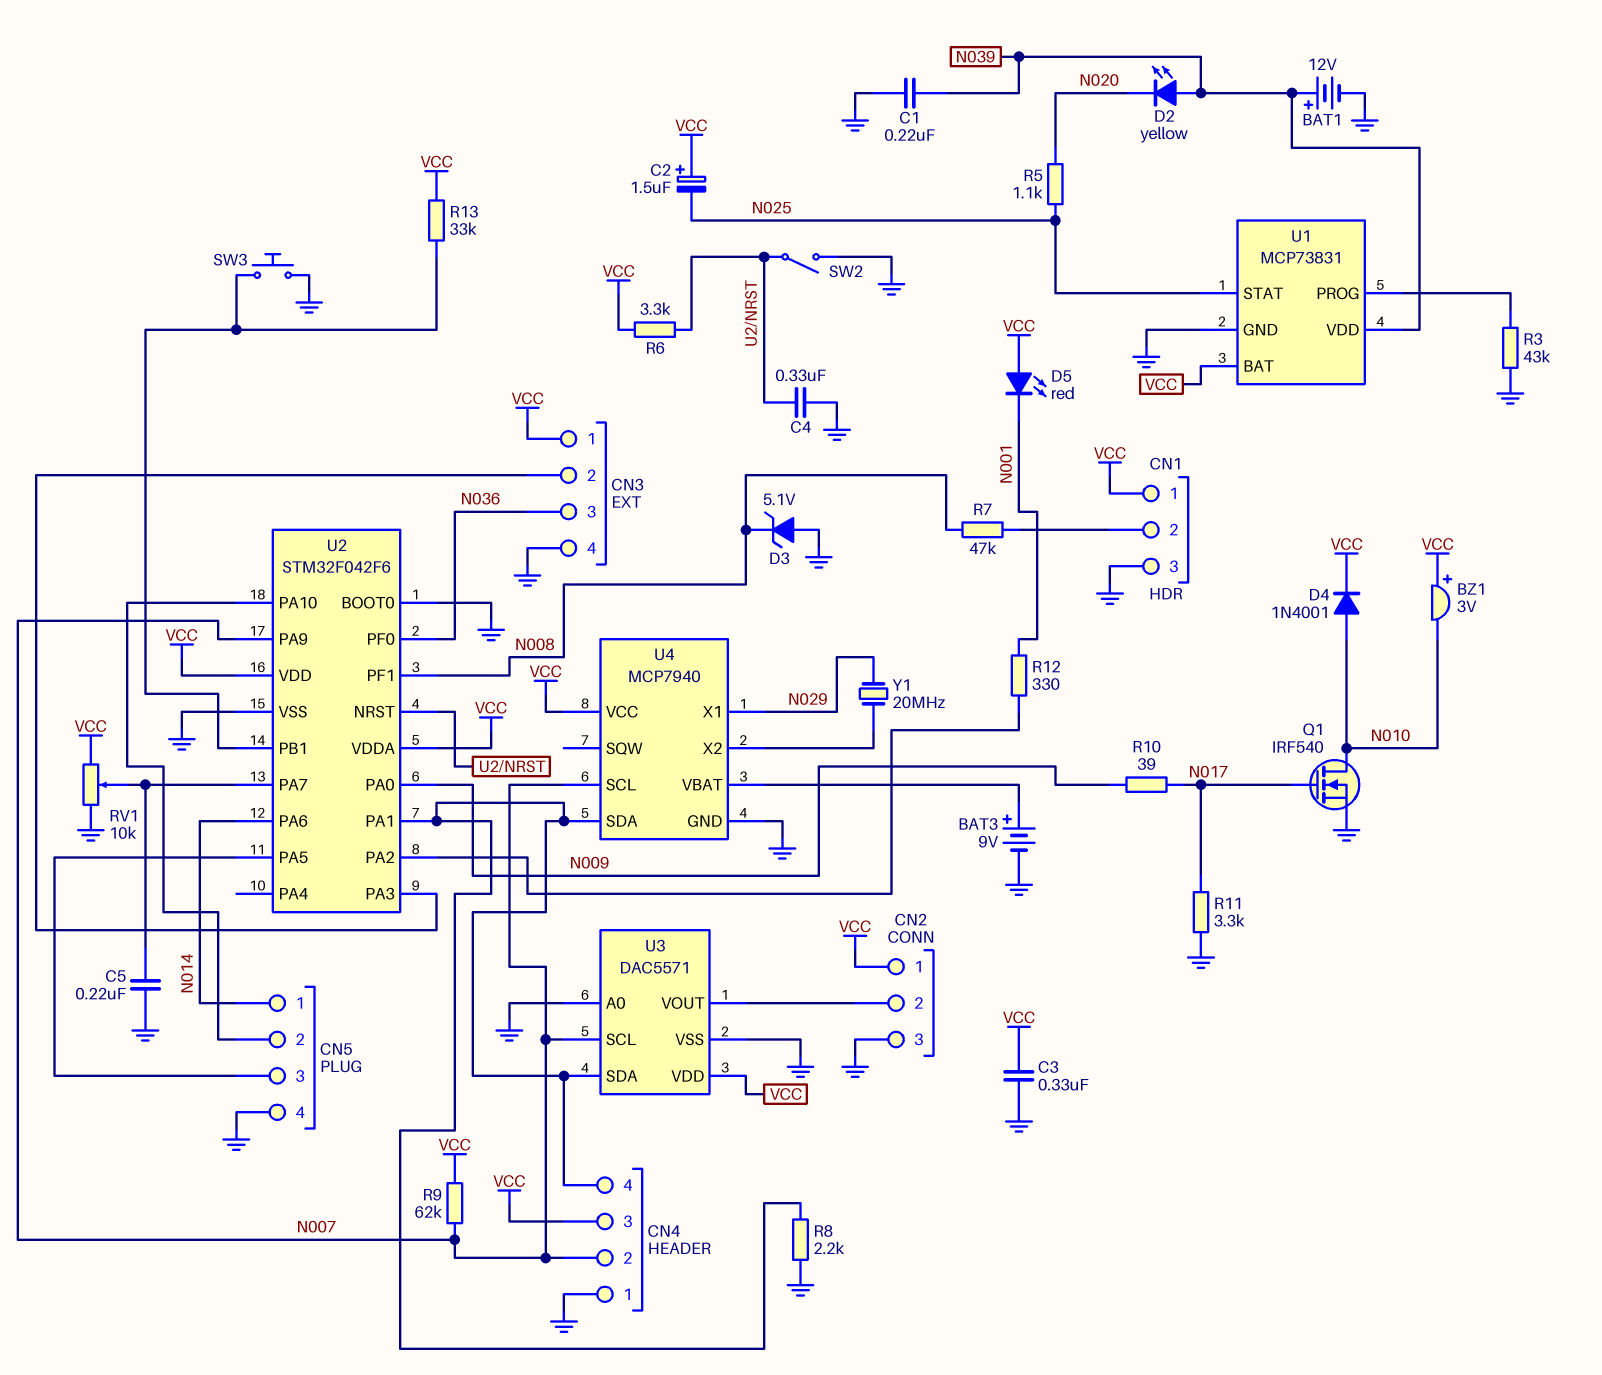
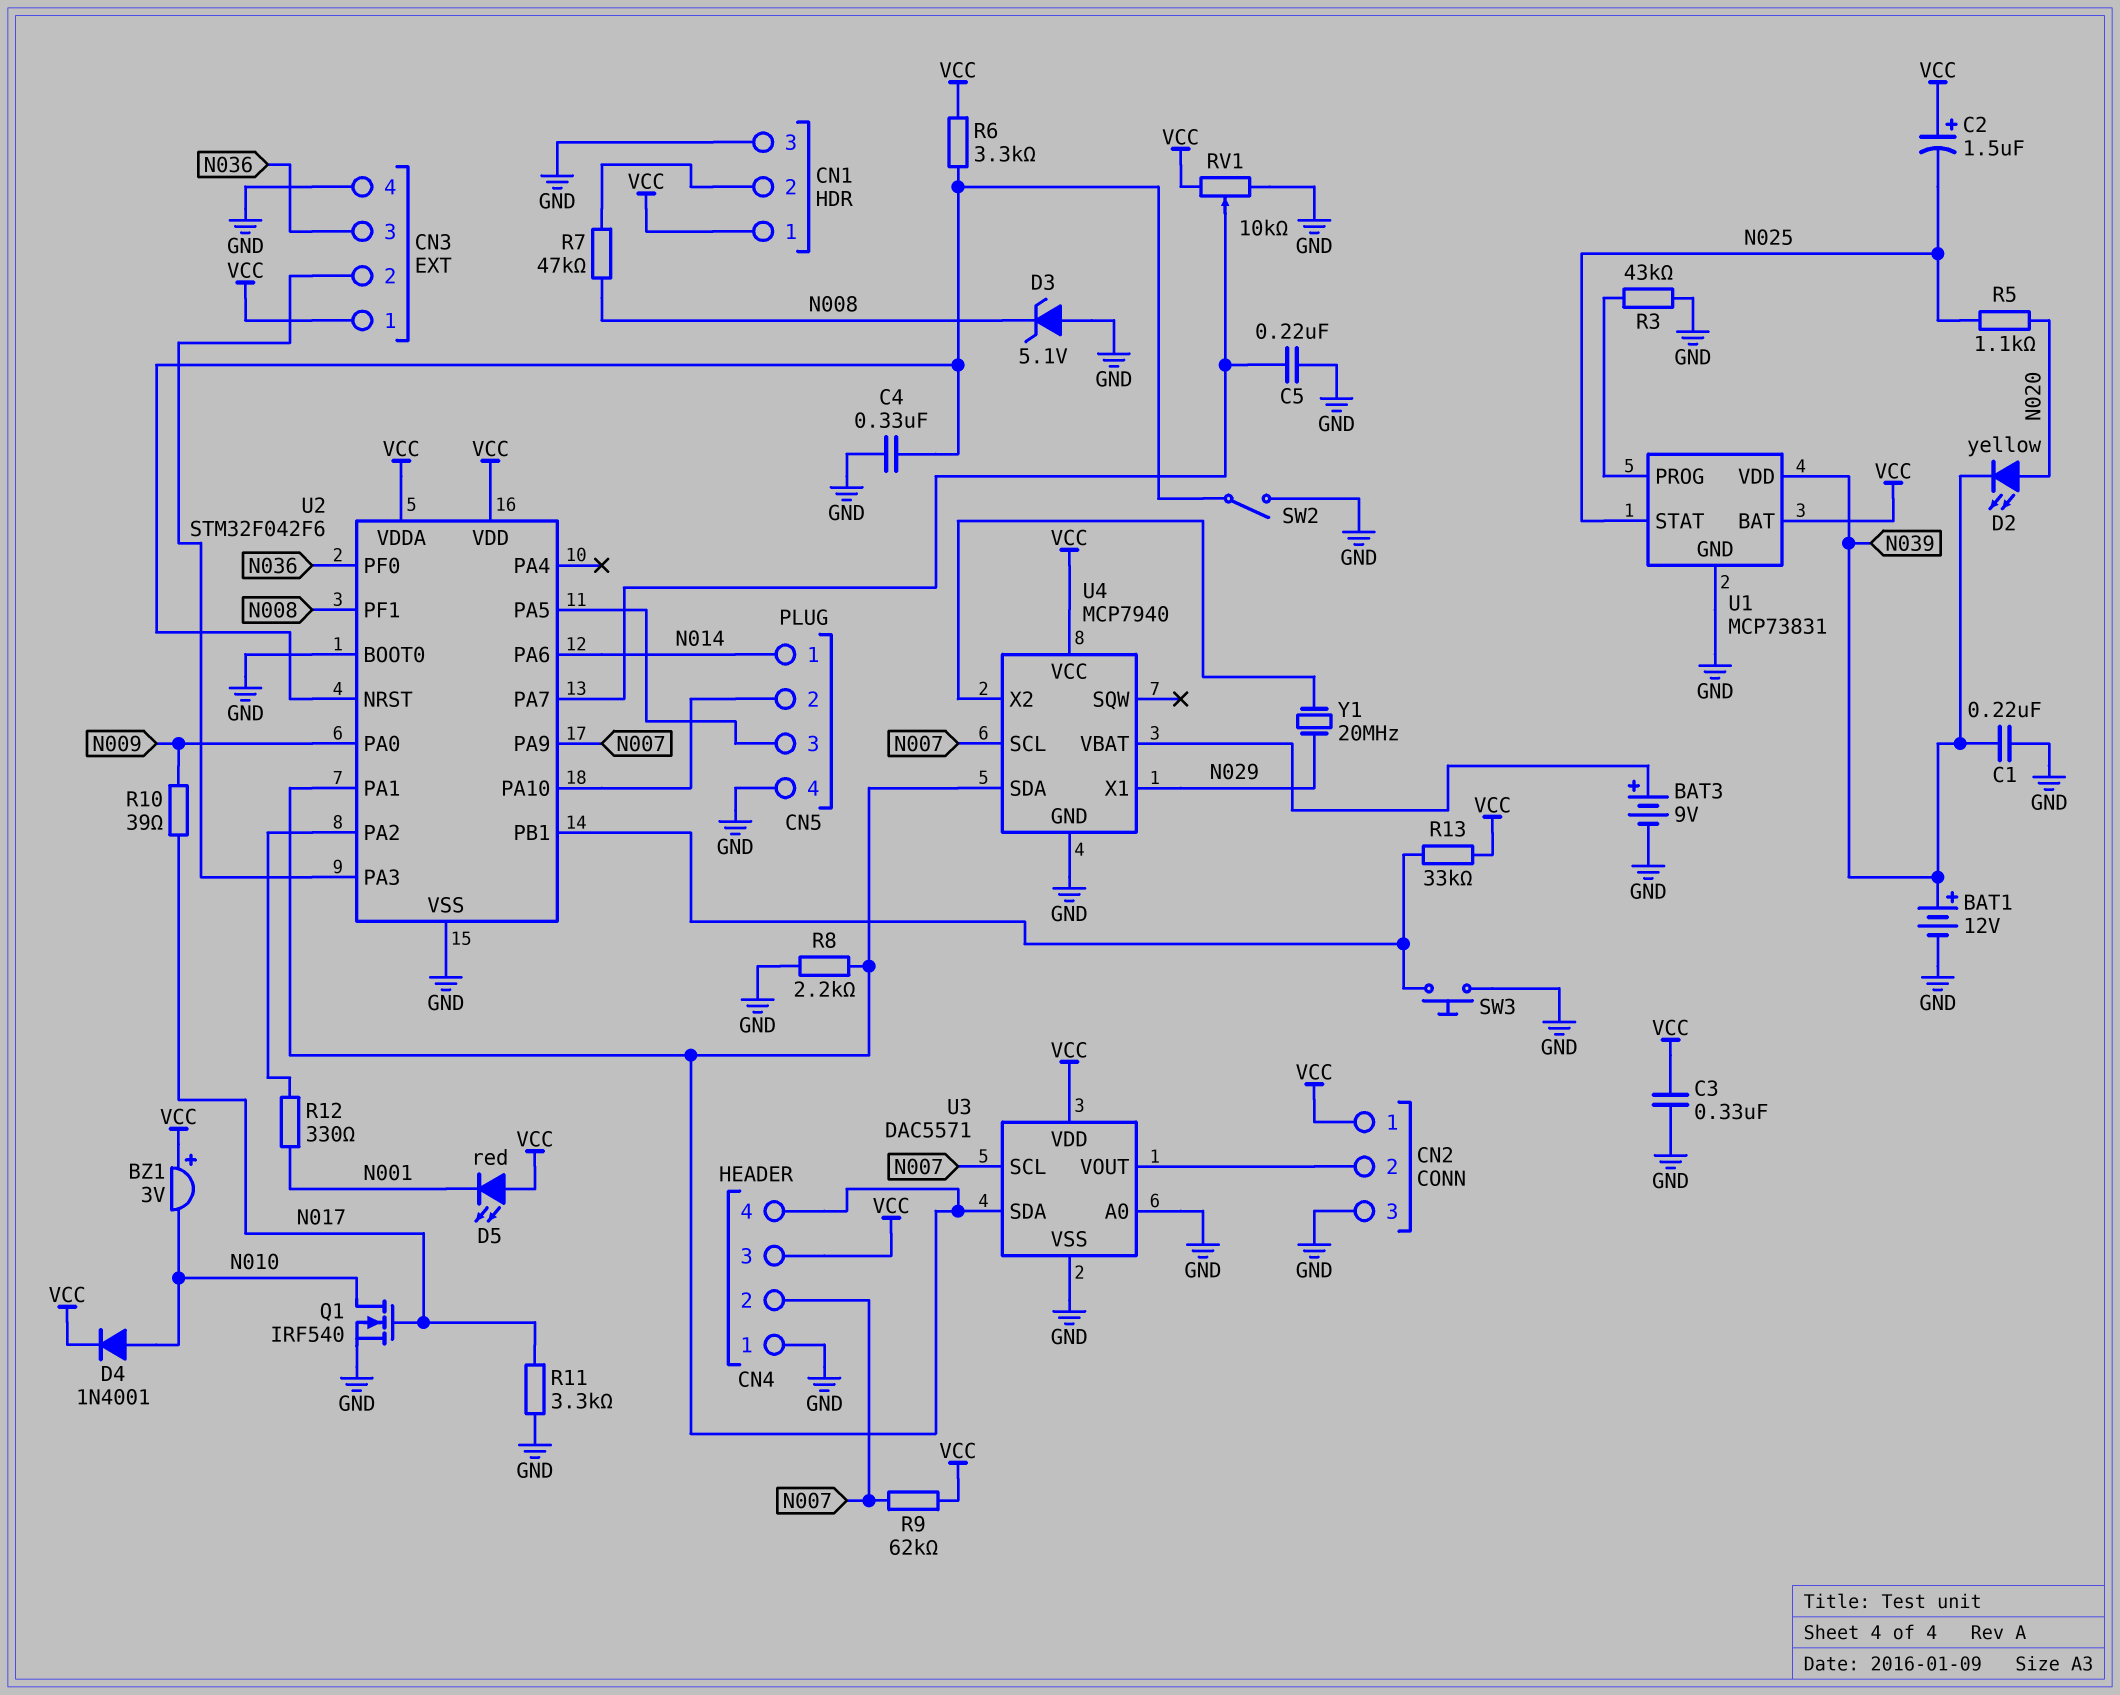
D2: LED yellow (A N039, K N020) -> LED yellow (A N020, K N039)

